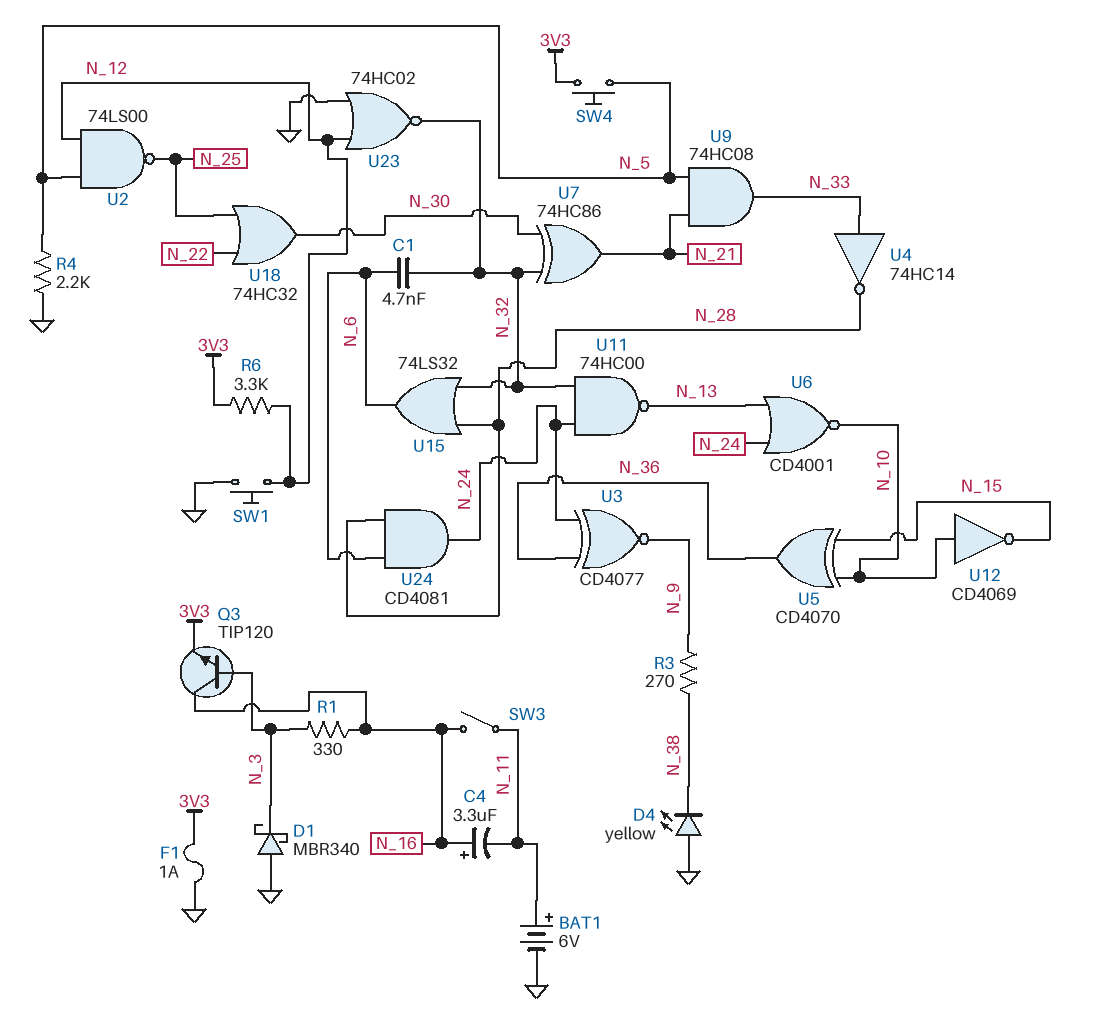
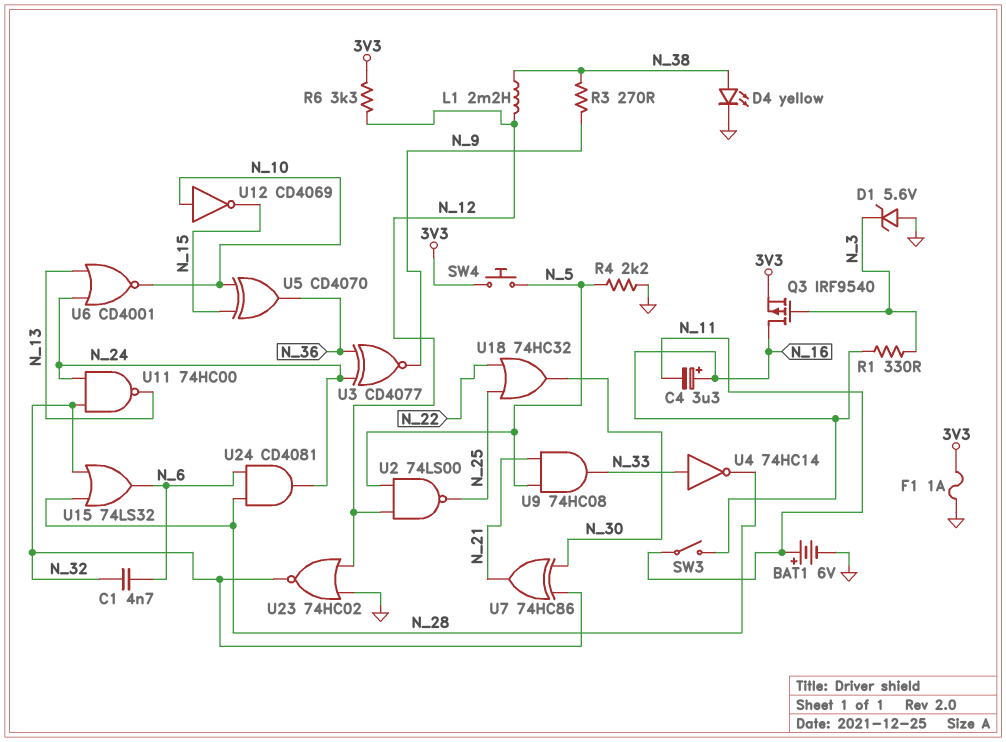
D1: schottky MBR340 (A GND, K N_3) -> zener 5.6V (A GND, K N_3)
D4: LED yellow (A GND, K N_38) -> LED yellow (A N_38, K GND)
L1: none -> 2.2mH (N_12, N_38)
Q3: NPN TIP120 (B N_3, C N_16, E 3V3) -> PMOS IRF9540 (G N_3, D N_16, S 3V3)
SW1: button (GND, N_12) -> none

